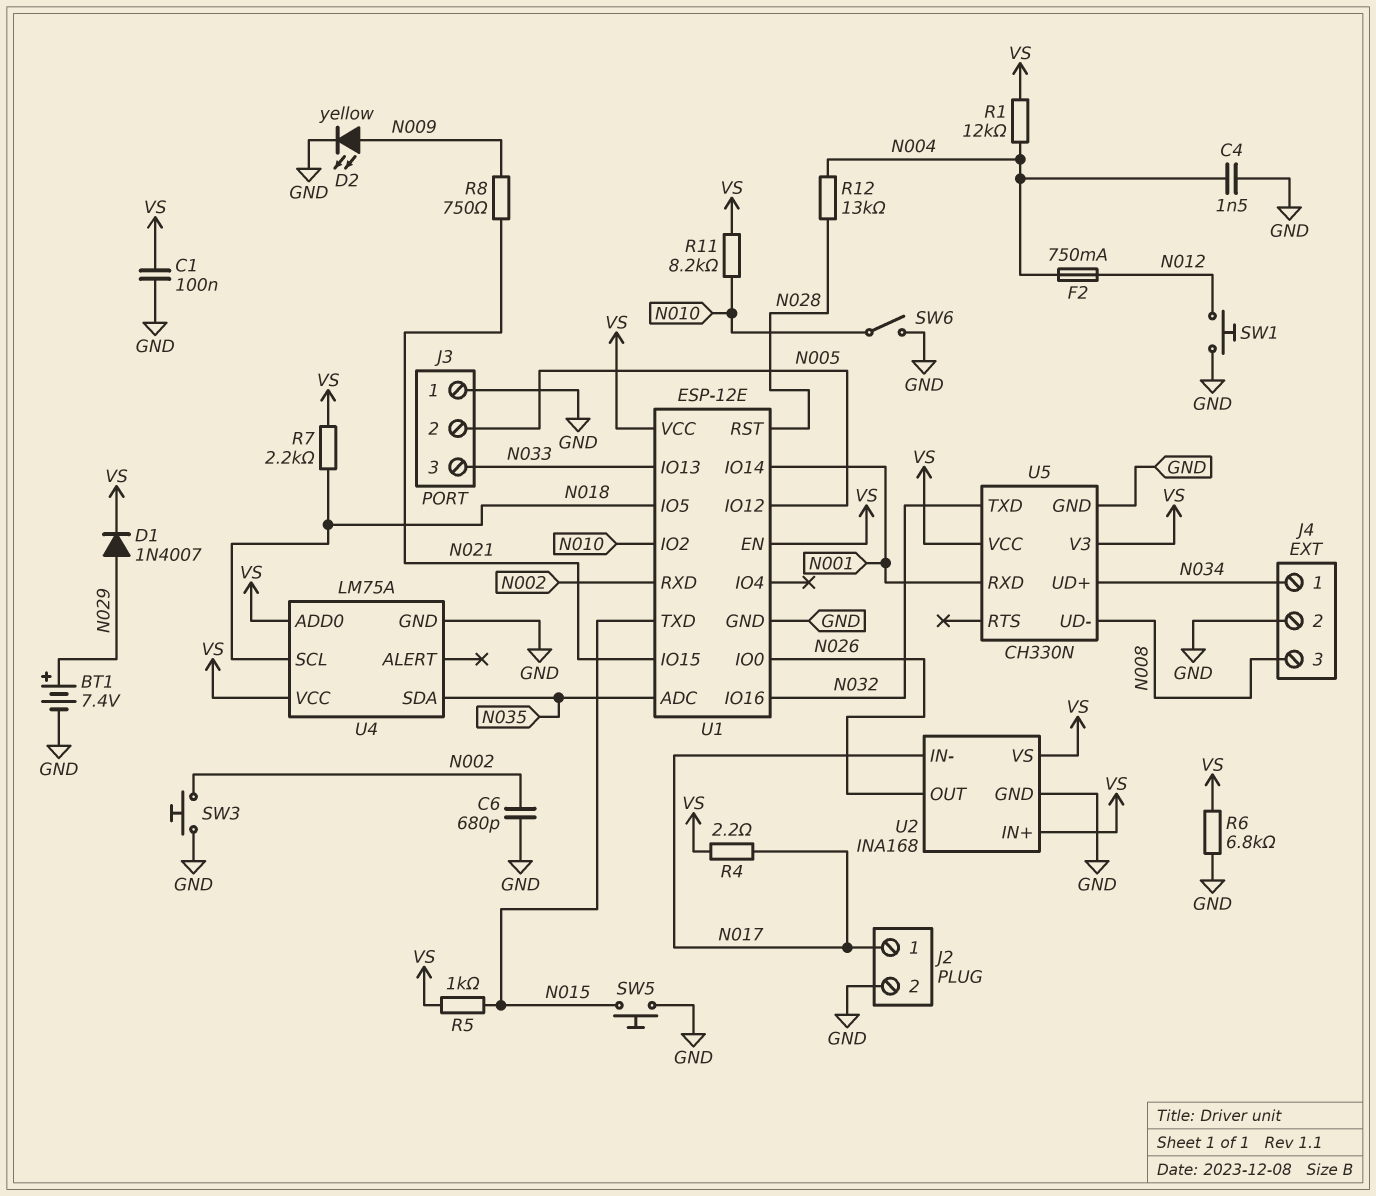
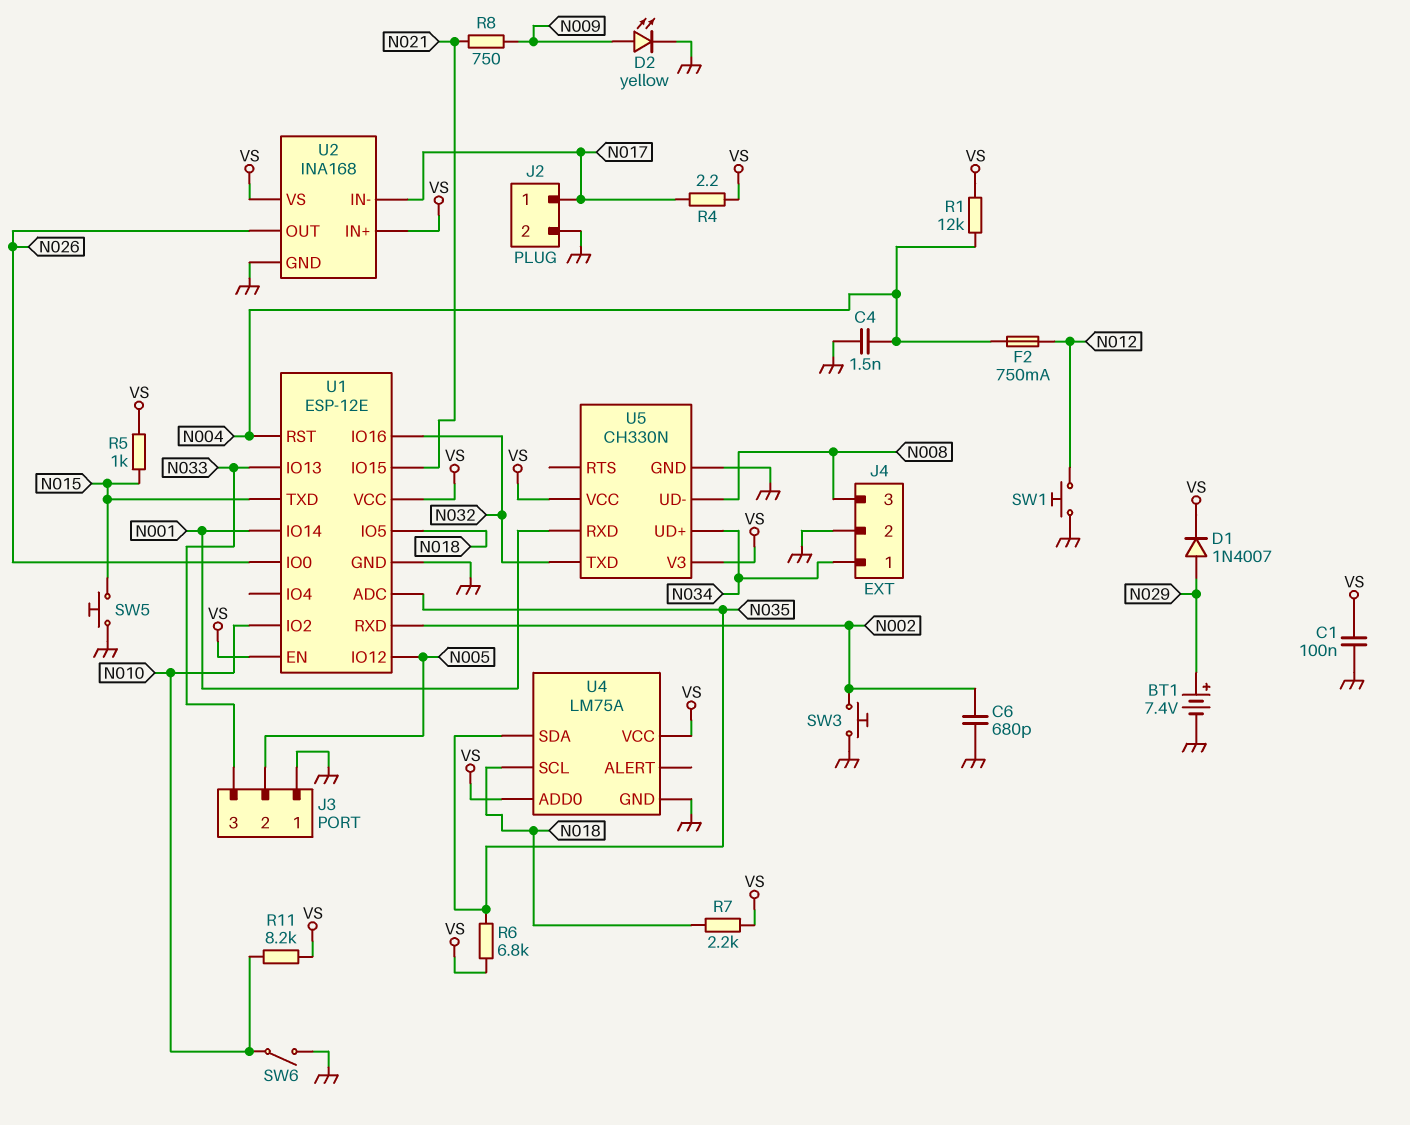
R6: 6.8k (GND, VS) -> 6.8k (N035, VS)
R12: 13k (N004, N028) -> none
U1 pin RST: N028 -> N004

